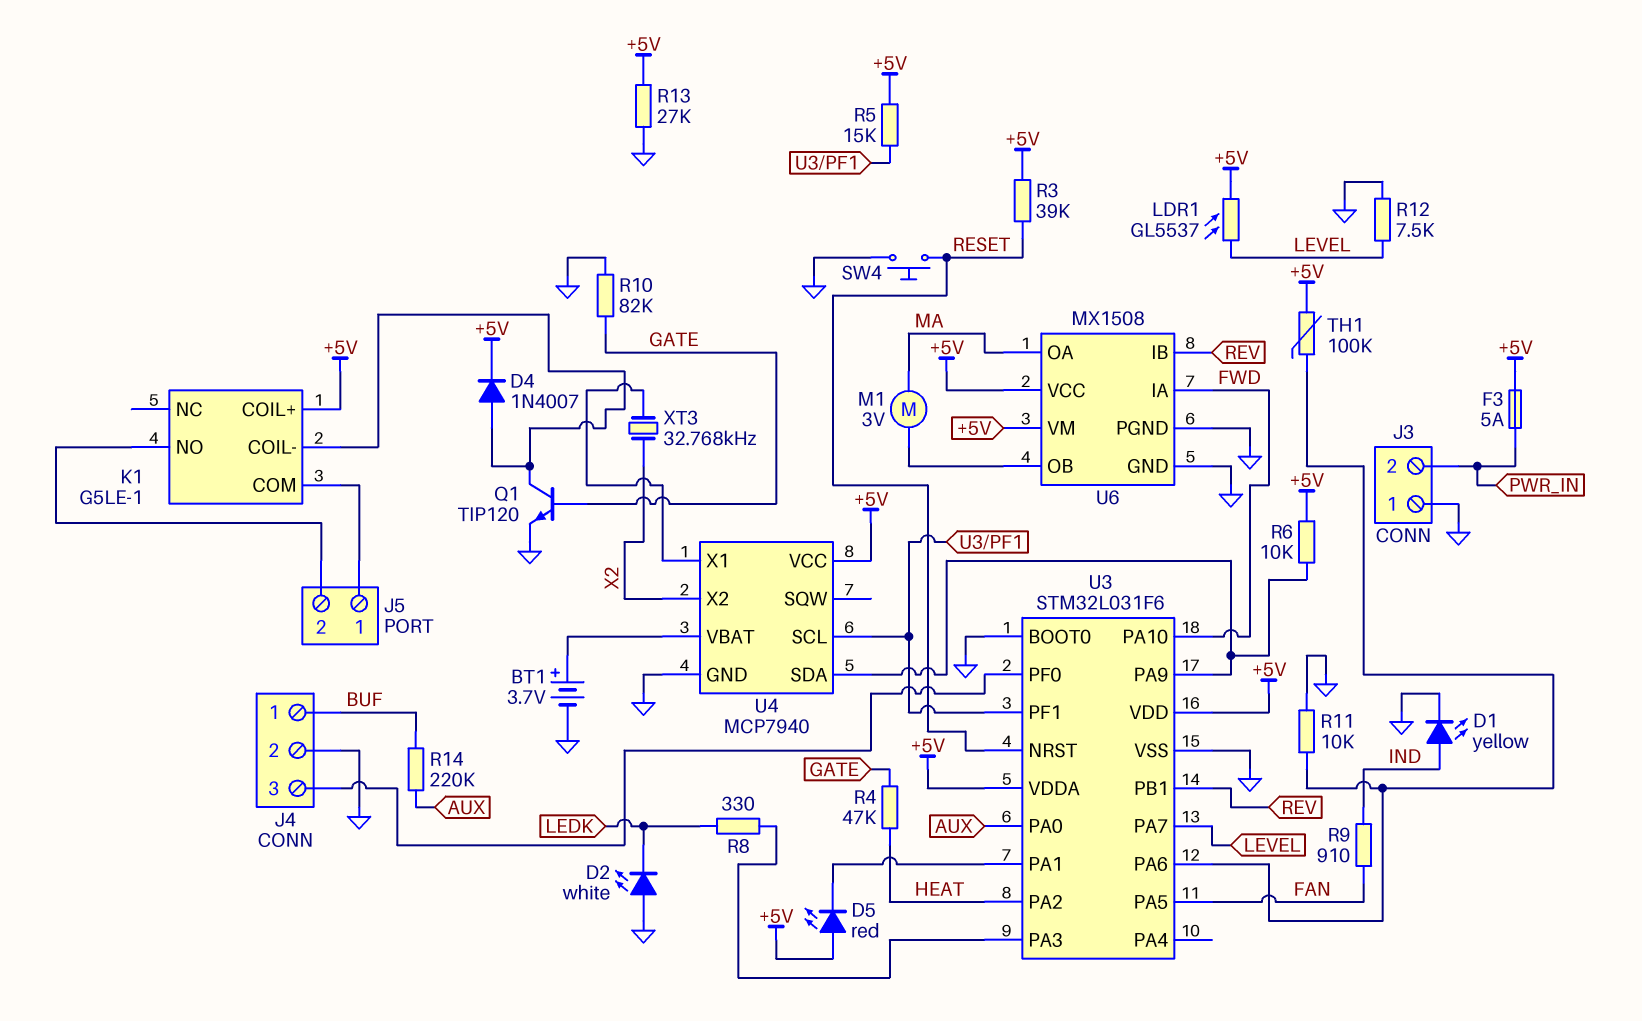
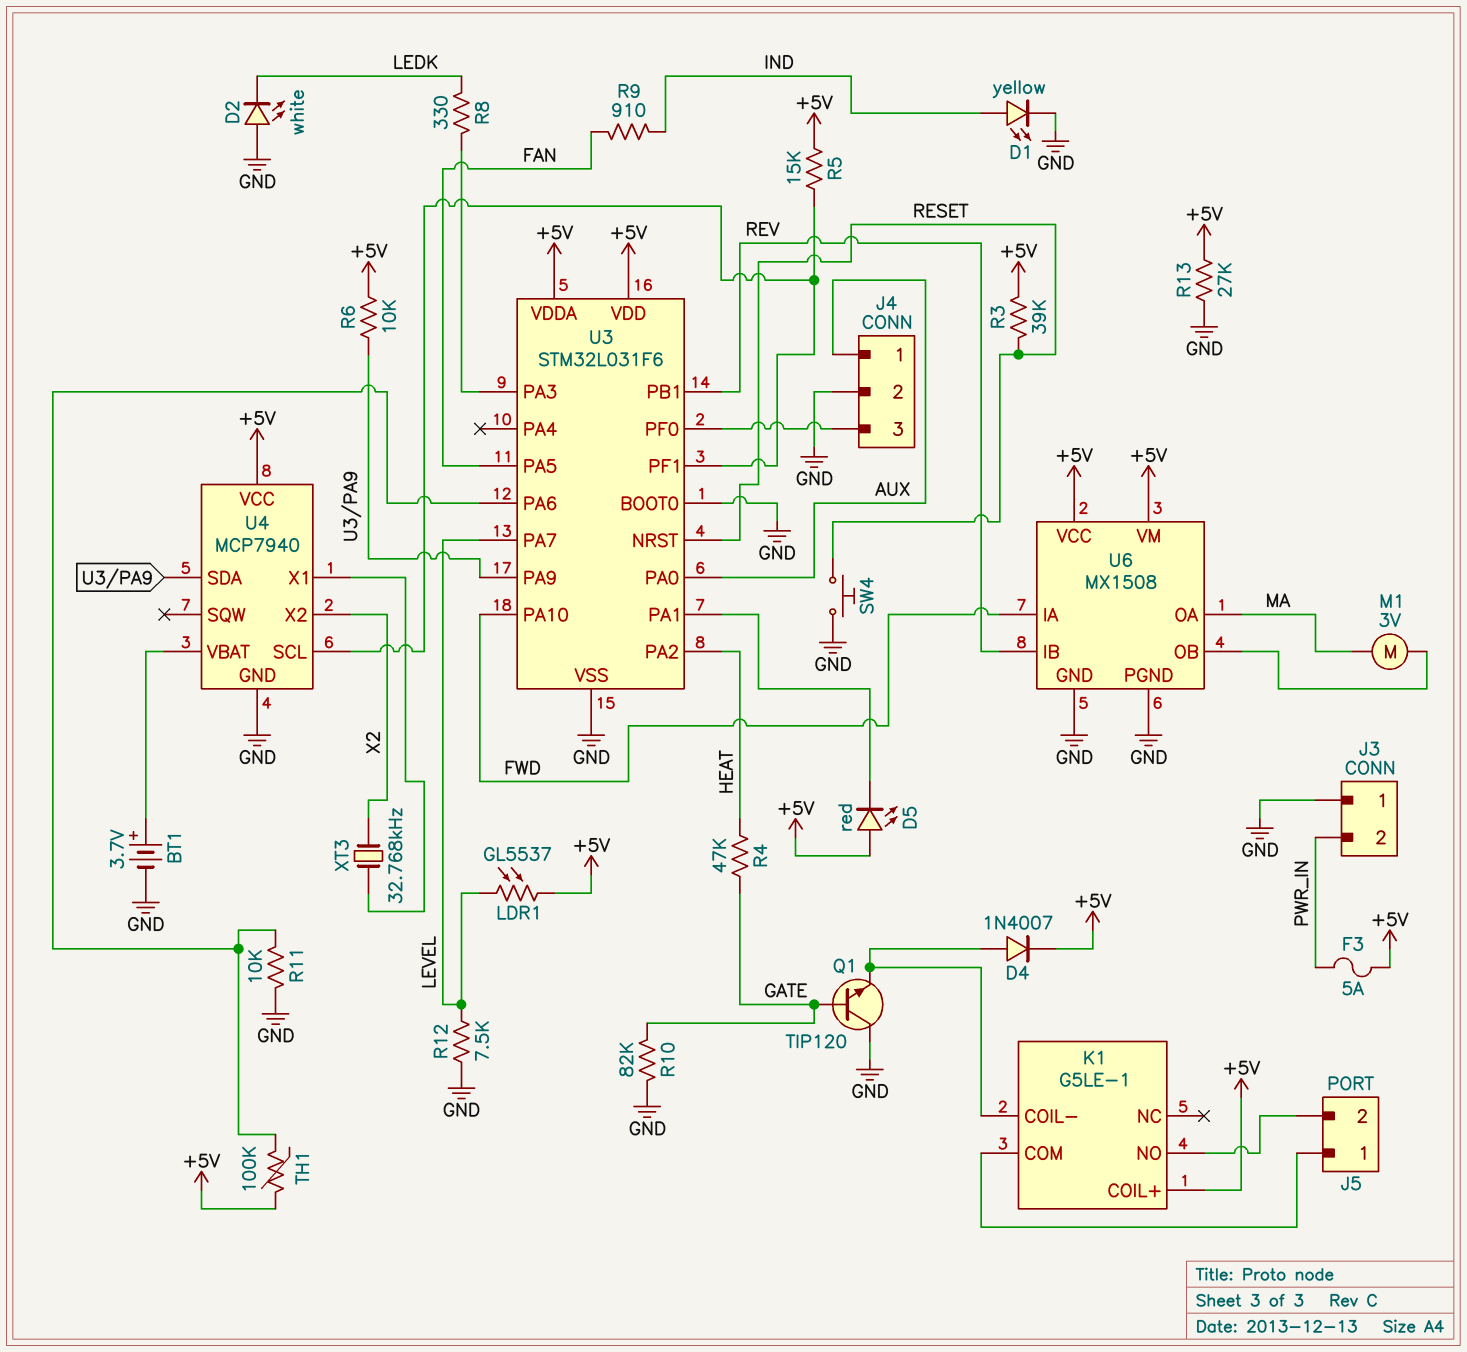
J4 pin 1: BUF -> AUX
Q1: NPN TIP120 (B GATE, C K1/COIL-, E GND) -> NPN TIP120 (B GATE, C GND, E K1/COIL-)
R14: 220k (AUX, BUF) -> none

